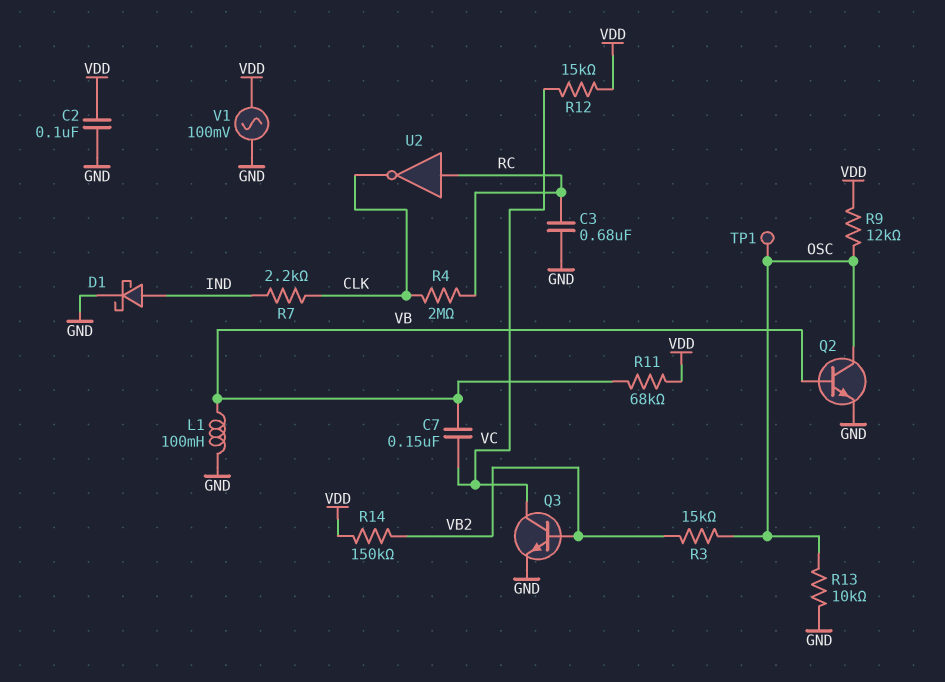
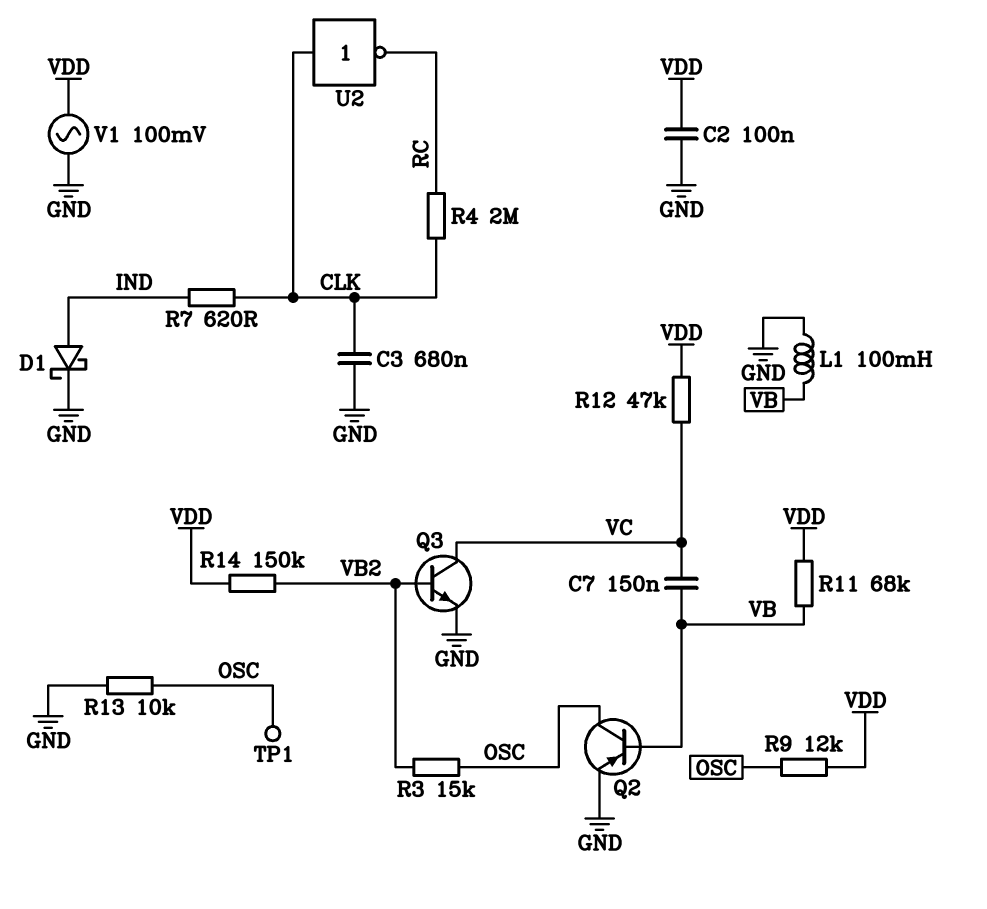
C3: 680nF (GND, RC) -> 680nF (CLK, GND)
Q2: NPN (B VB, C OSC, E GND) -> PNP (B VB, C OSC, E GND)
R7: 2.2k (CLK, IND) -> 620 (CLK, IND)
R12: 15k (VC, VDD) -> 47k (VC, VDD)
U2: NOT (in RC, out CLK) -> NOT (in CLK, out RC)

